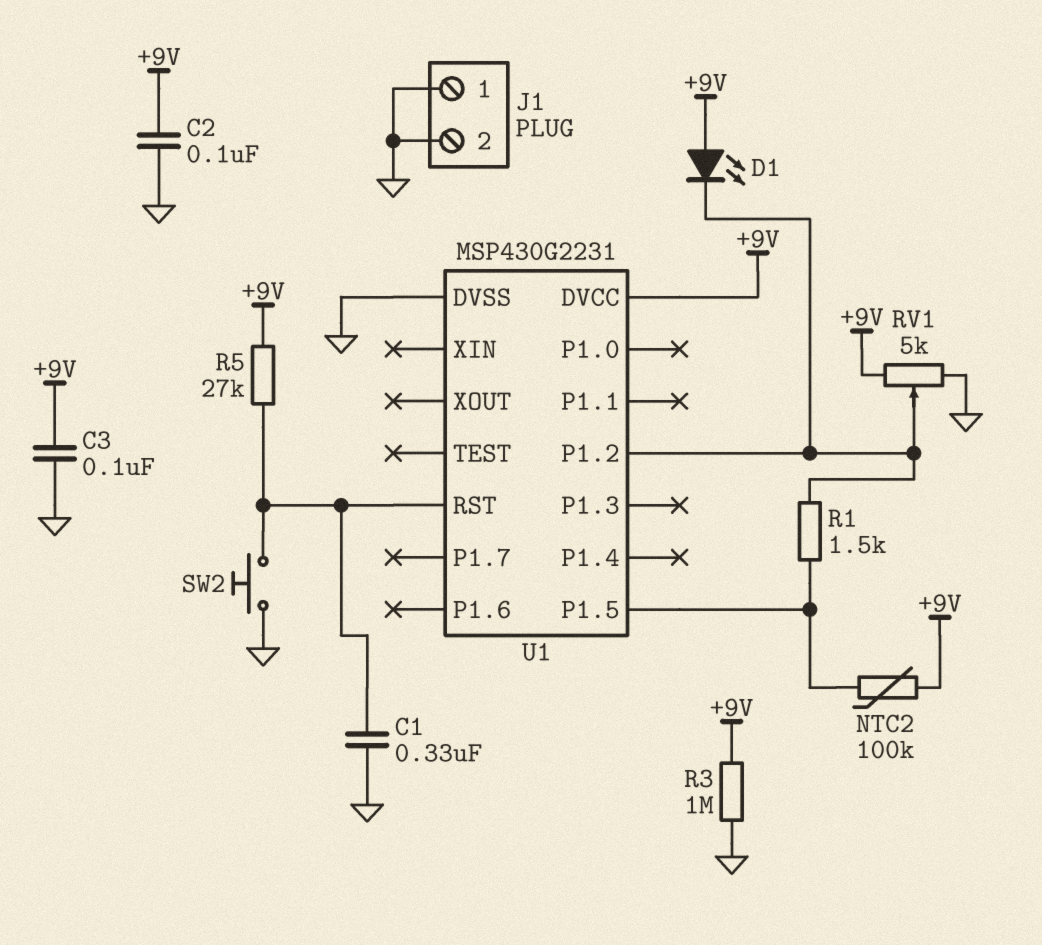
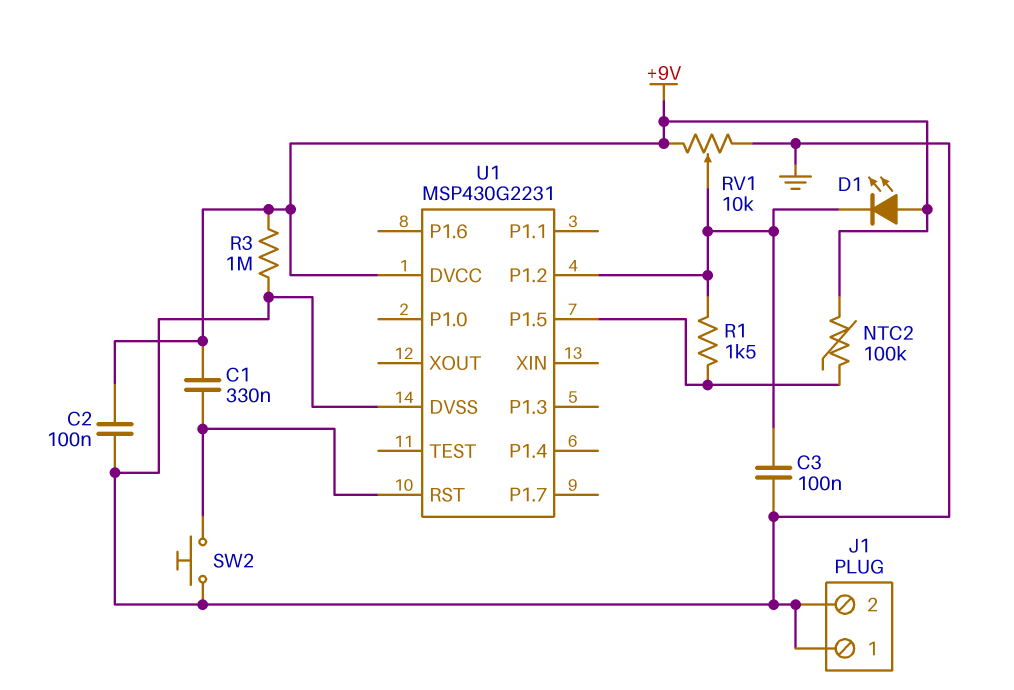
C1: 330nF (GND, U1/RST) -> 330nF (+9V, U1/RST)
C3: 100nF (+9V, GND) -> 100nF (GND, U1/P1.2)
R5: 27k (+9V, U1/RST) -> none
RV1: 5k (+9V, GND, wiper U1/P1.2) -> 10k (+9V, GND, wiper U1/P1.2)

